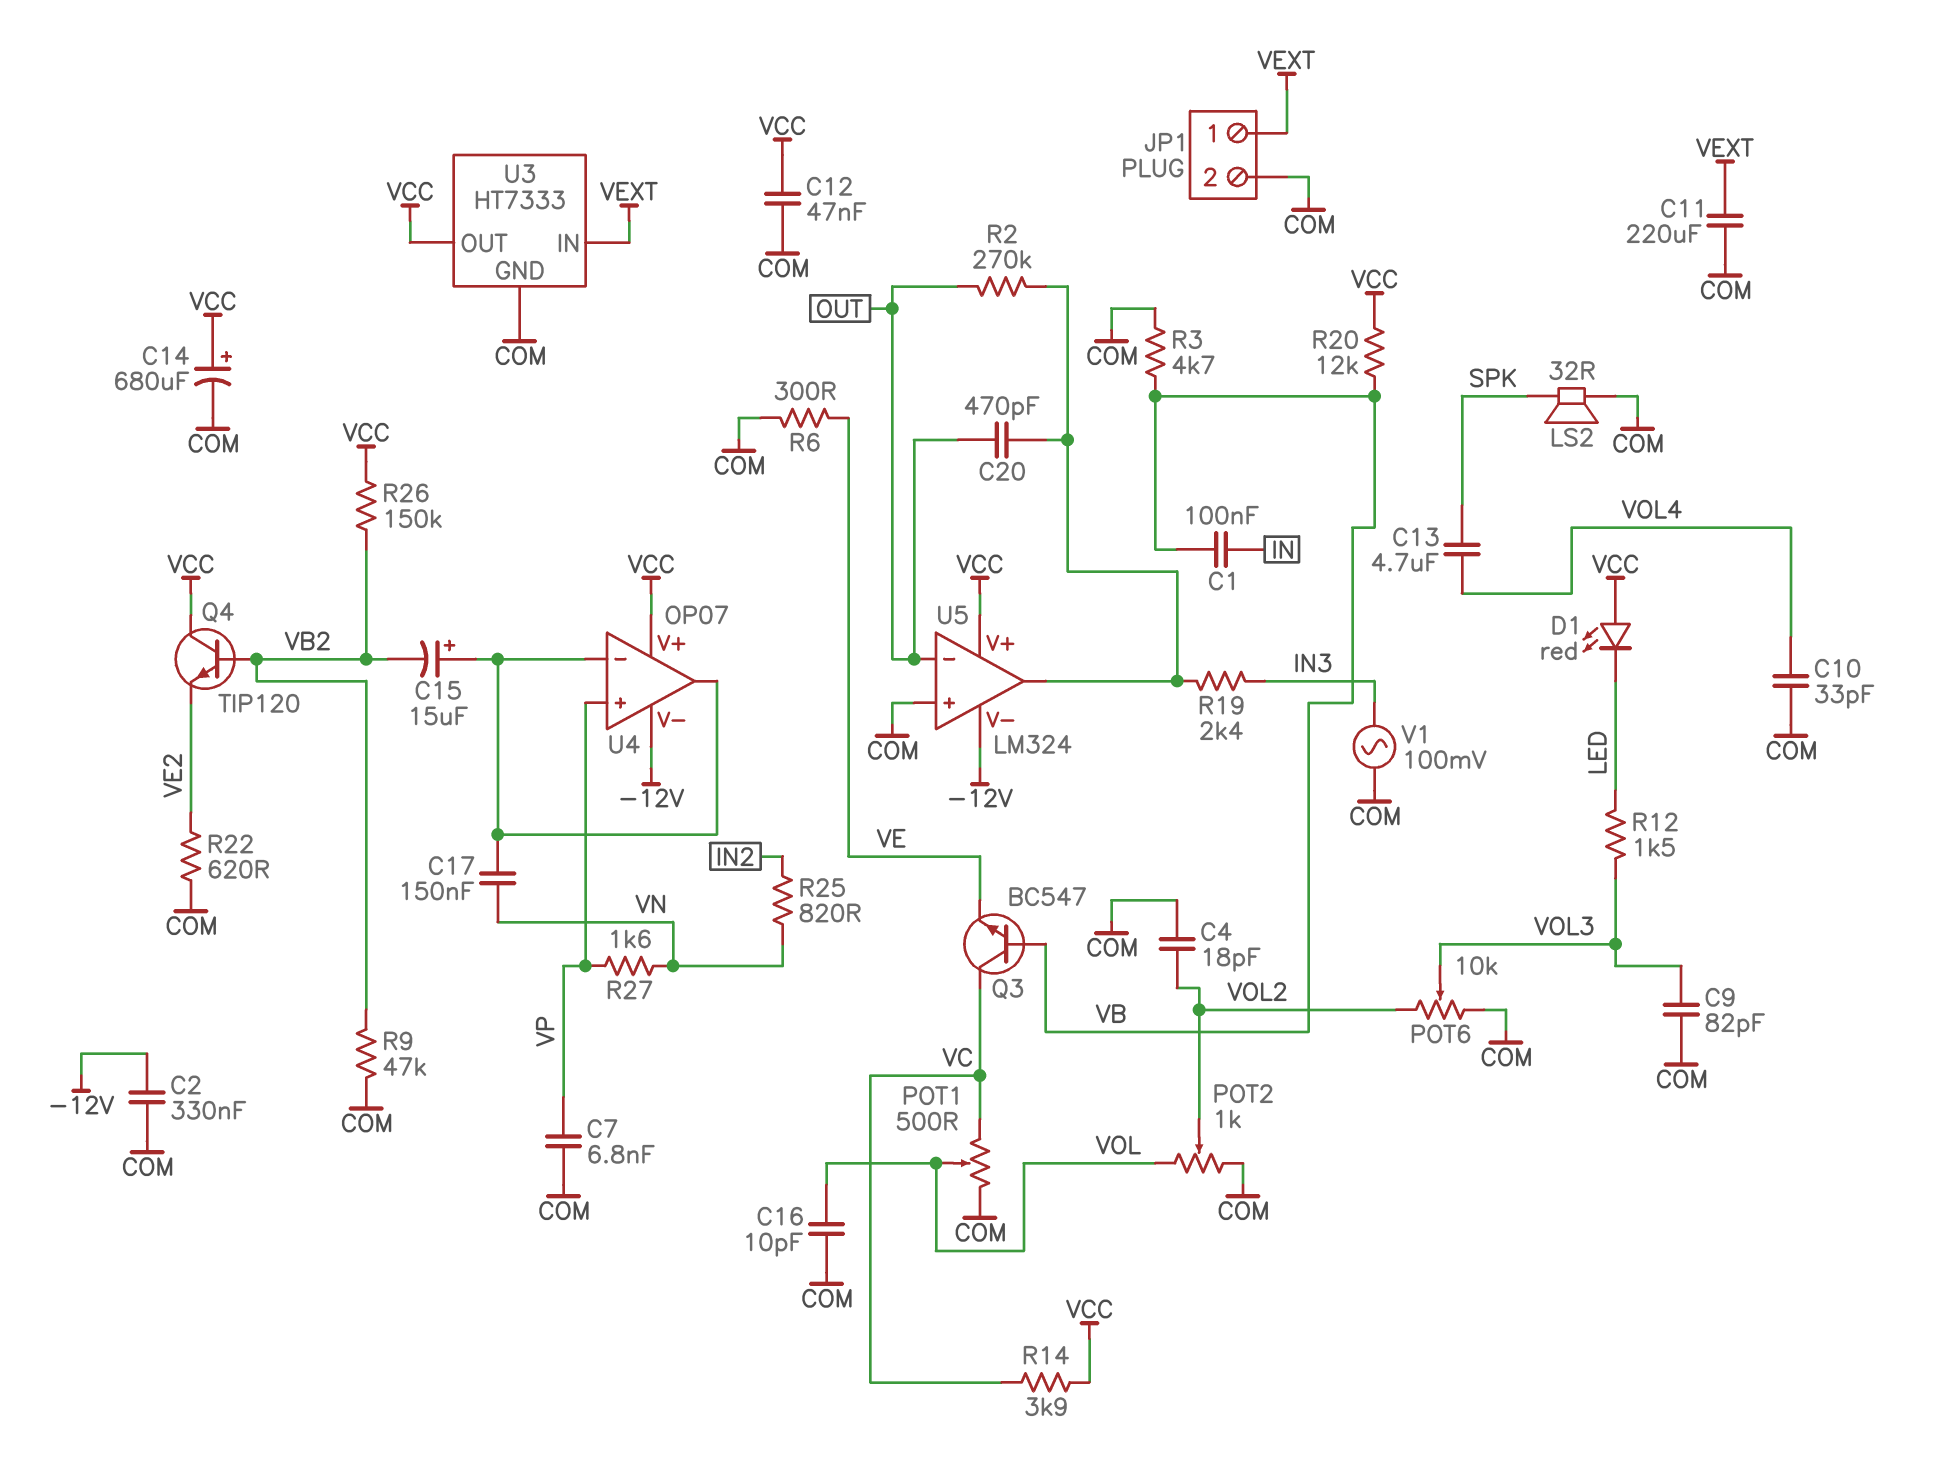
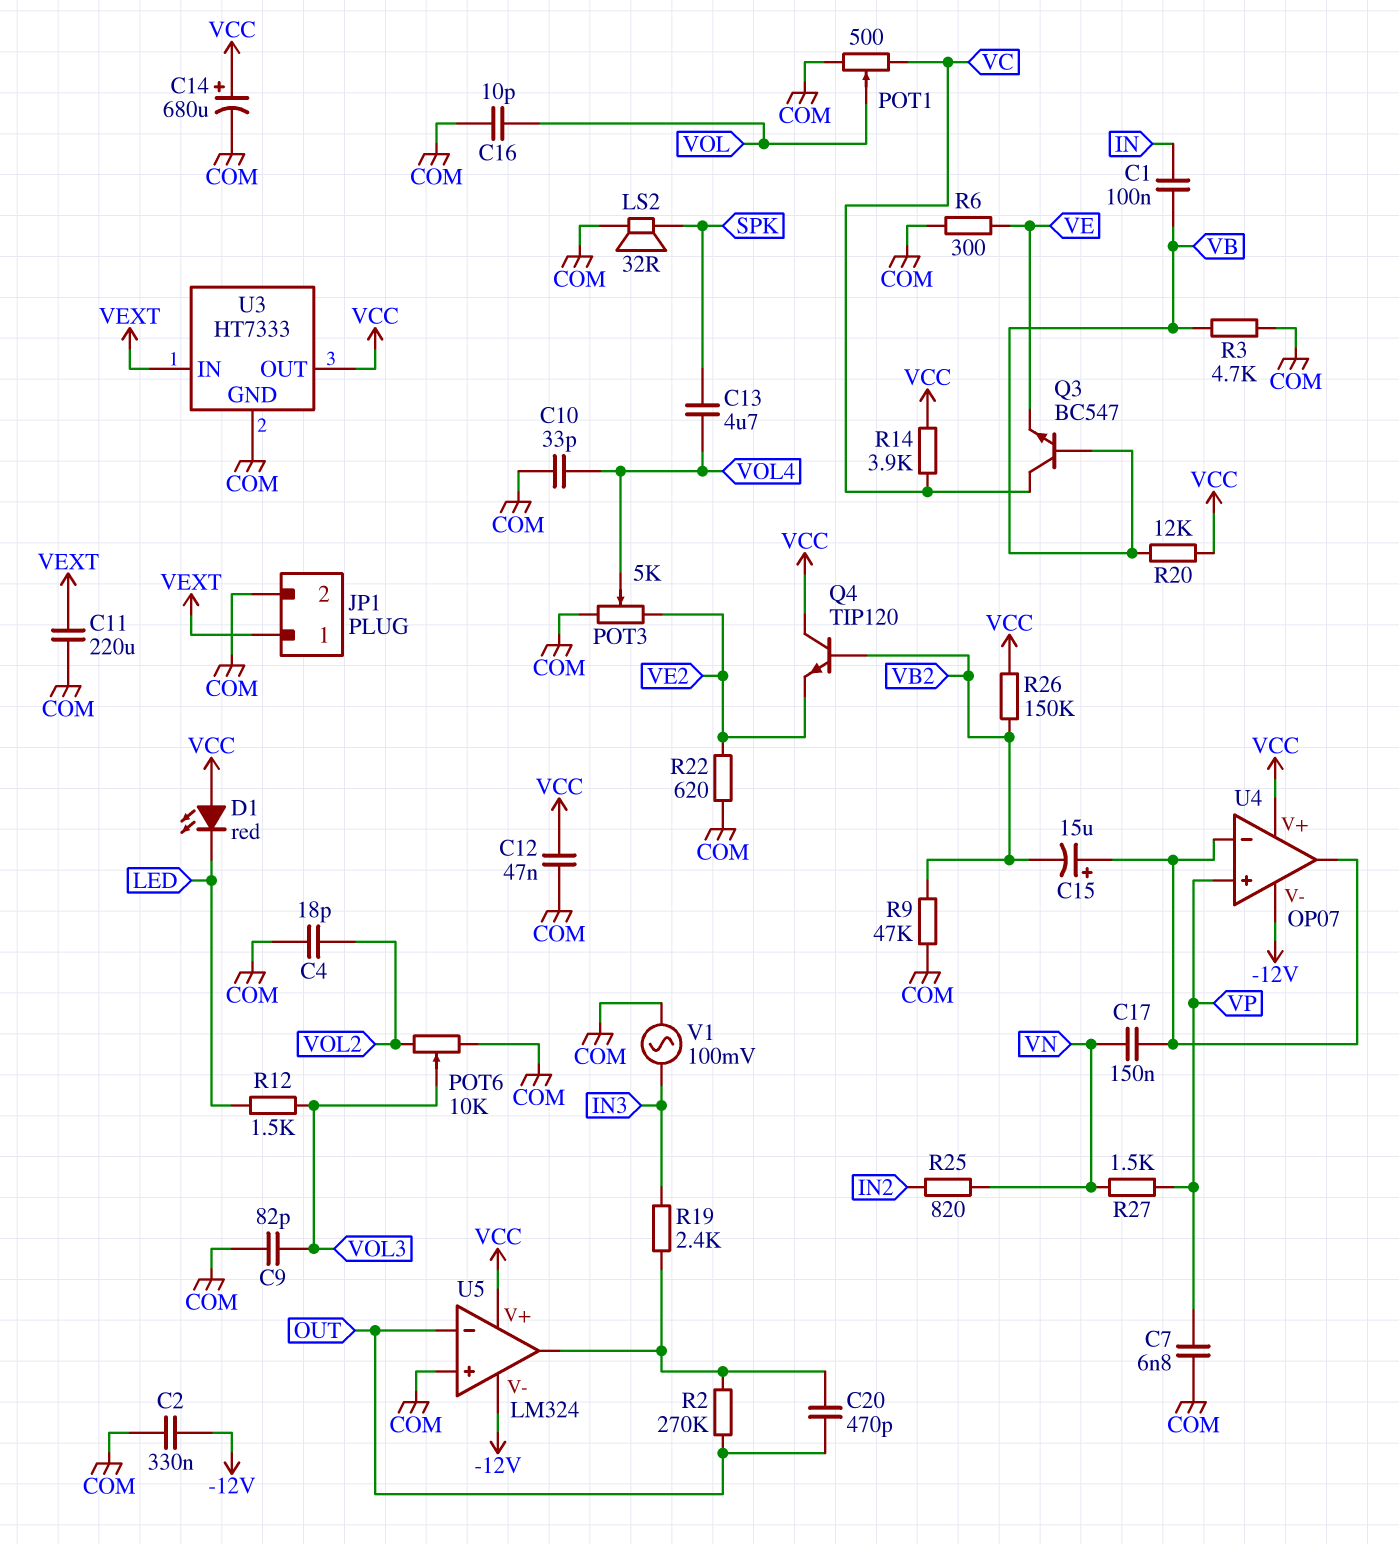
POT2: 1k (COM, VOL, wiper VOL2) -> none
POT3: none -> 5k (COM, VE2, wiper VOL4)
R27: 1.6k (VN, VP) -> 1.5k (VN, VP)

